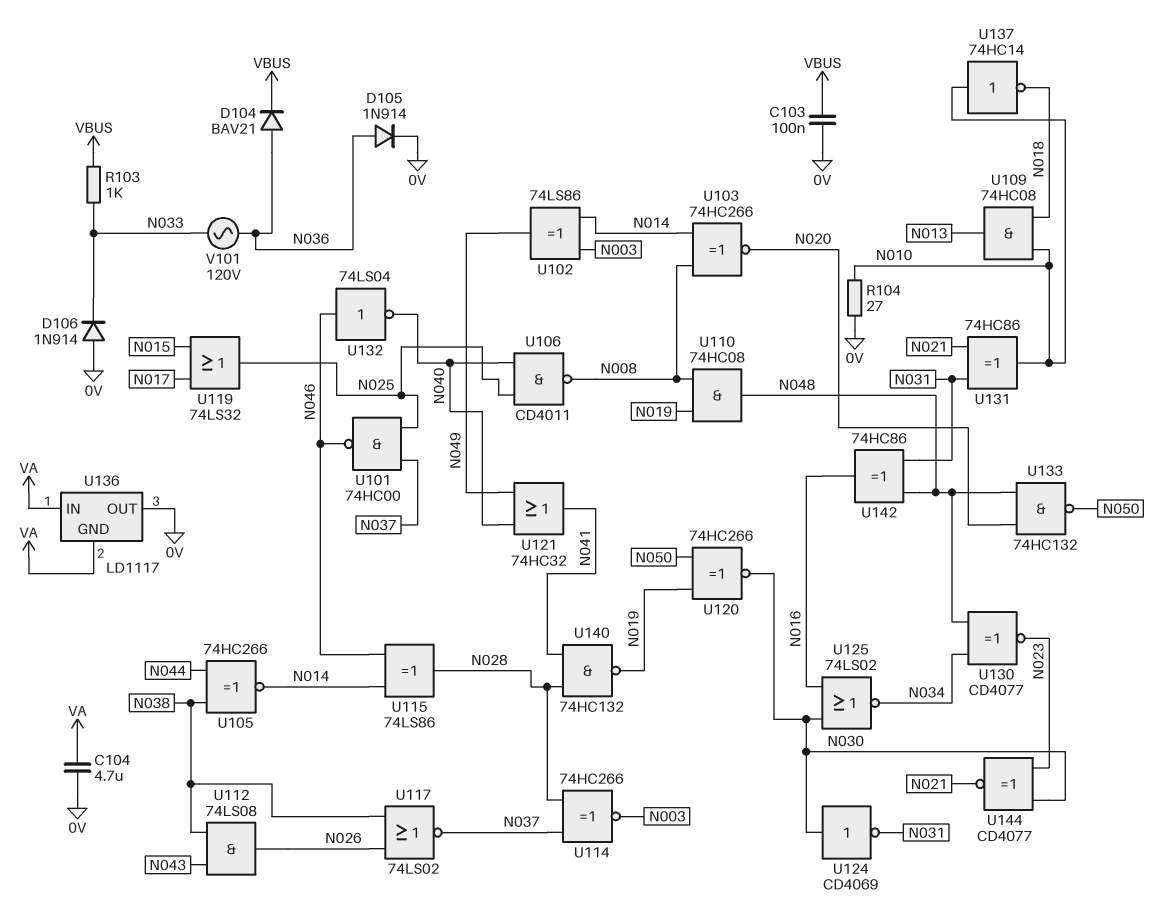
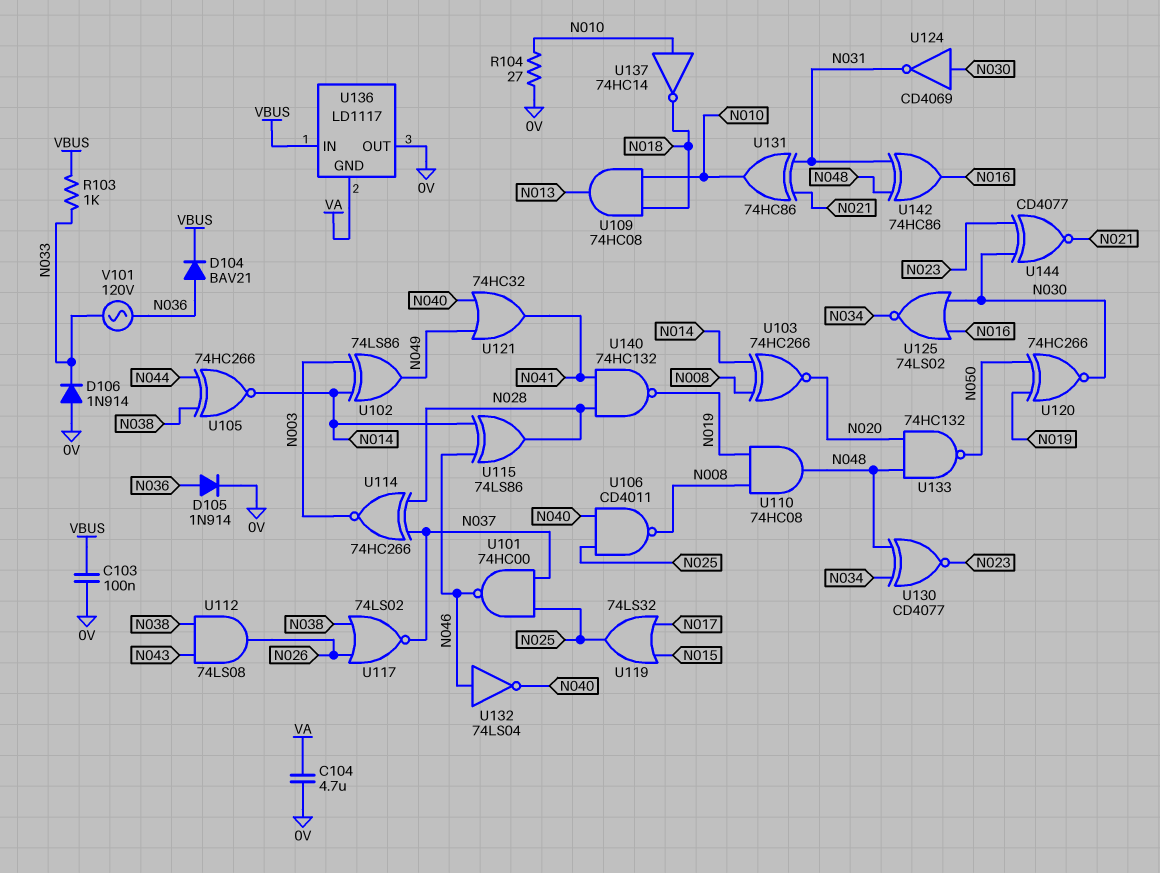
U136 pin IN: VA -> VBUS

